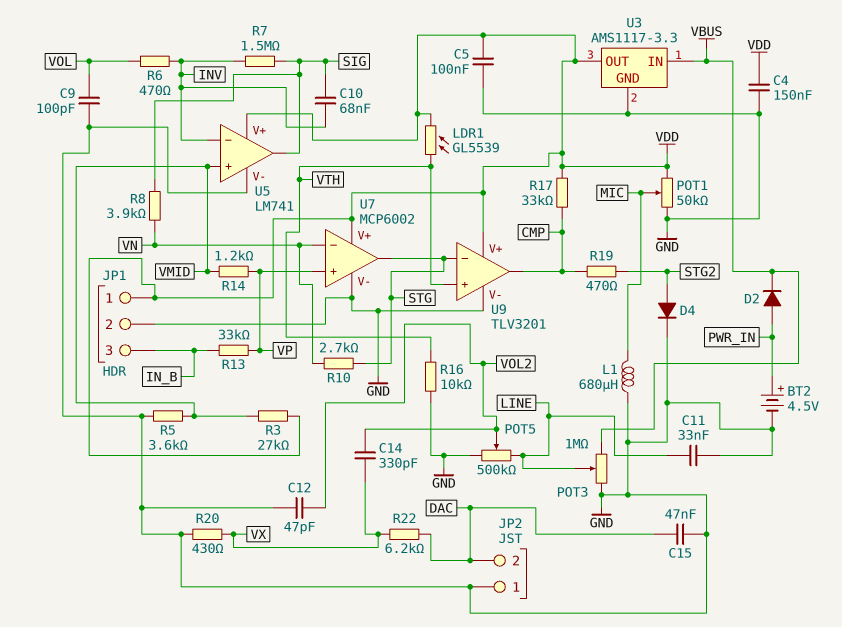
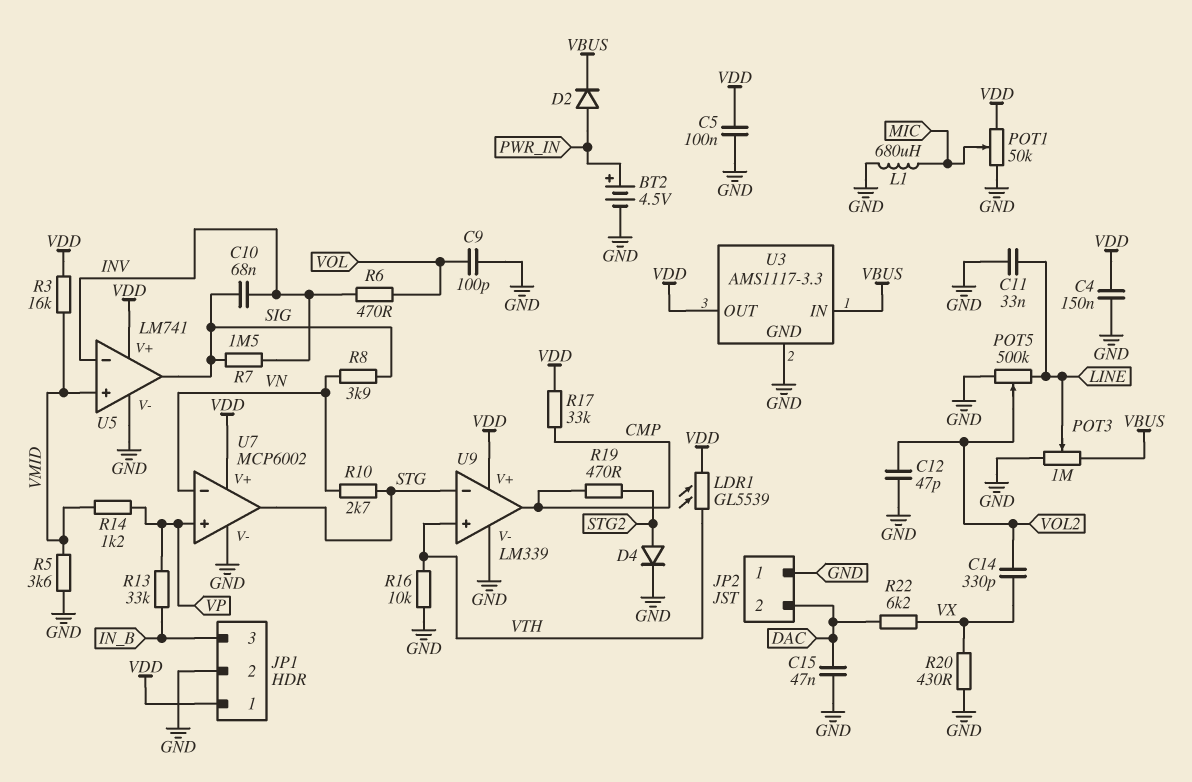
R3: 27k (VDD, VMID) -> 16k (VDD, VMID)
U9: TLV3201 -> LM339

